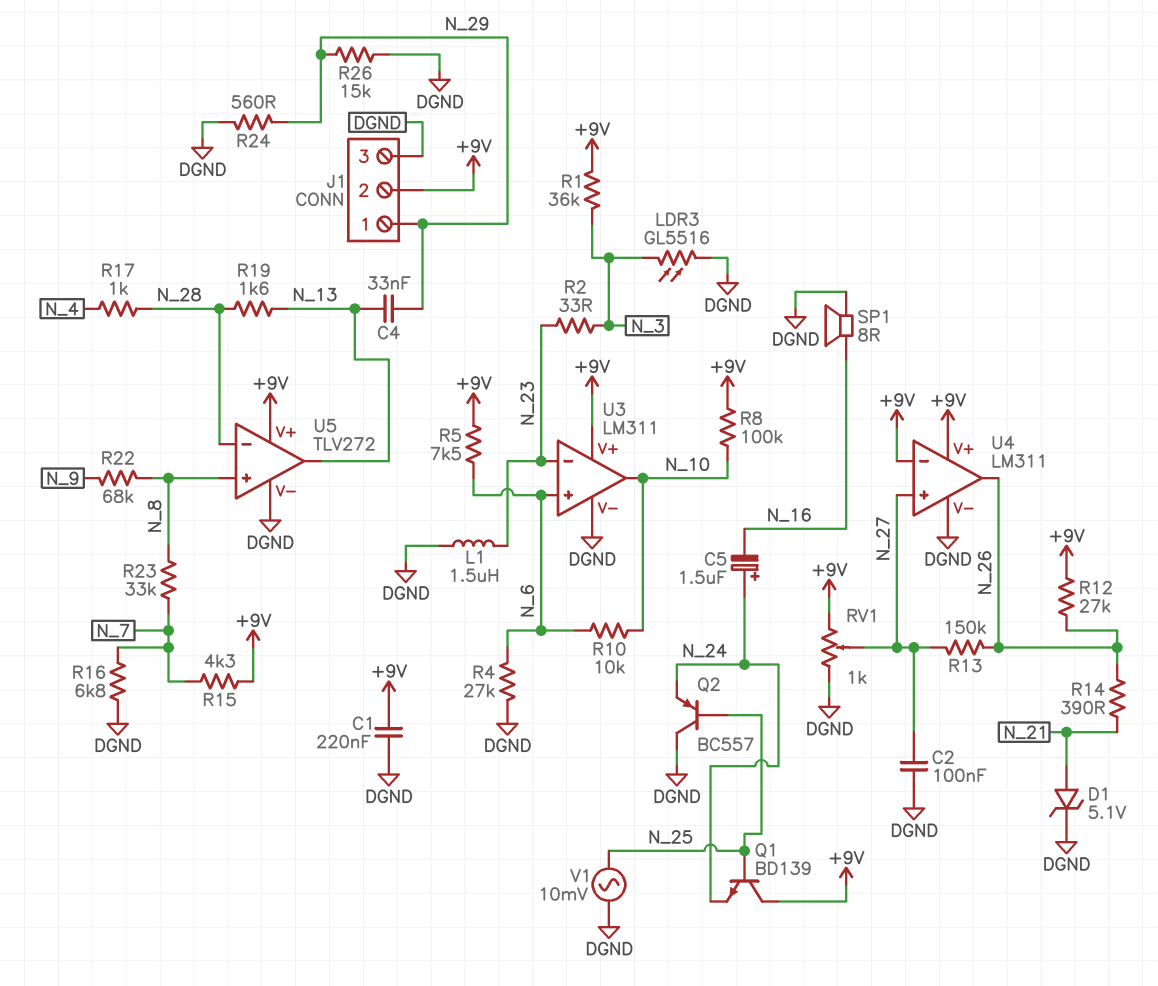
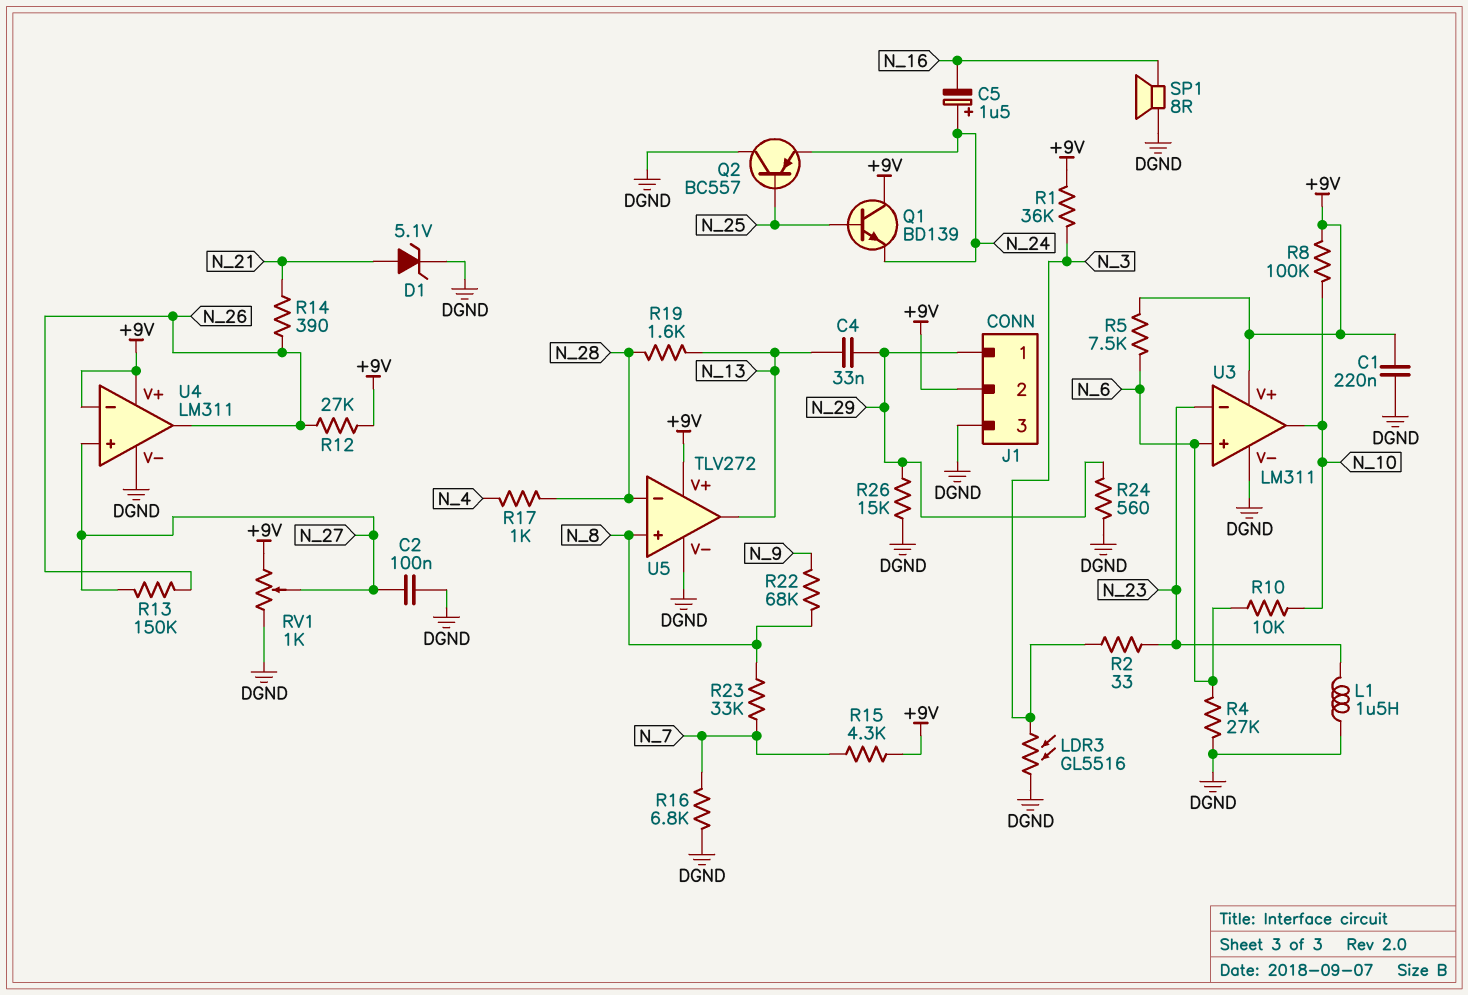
V1: AC 10mV (DGND, N_25) -> none

